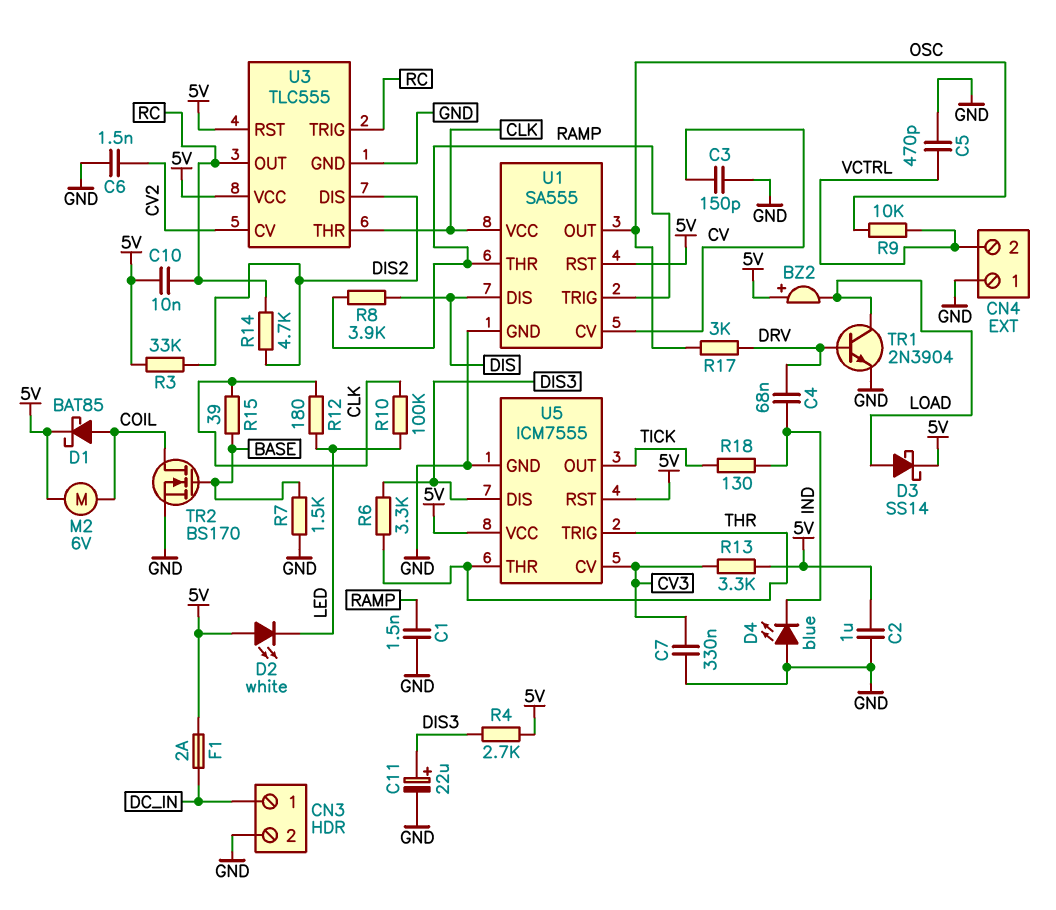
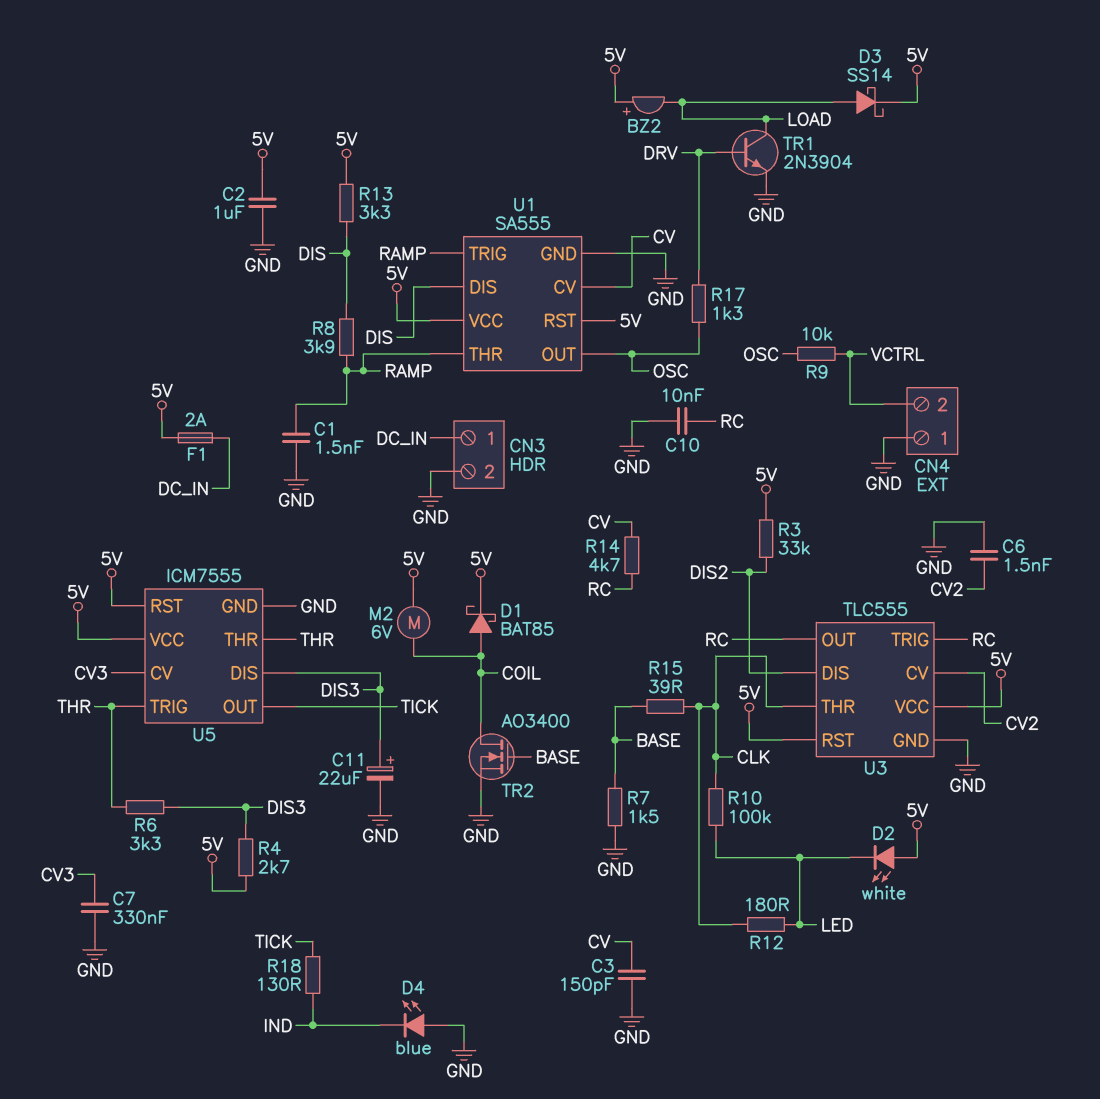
C4: 68nF (DRV, IND) -> none
C5: 470pF (GND, VCTRL) -> none
C10: 10nF (5V, RC) -> 10nF (GND, RC)
R13: 3.3k (5V, CV3) -> 3.3k (5V, DIS)
R14: 4.7k (DIS2, RC) -> 4.7k (CV, RC)
R17: 3k (DRV, OSC) -> 1.3k (DRV, OSC)
TR2: NMOS BS170 (G BASE, D COIL, S GND) -> NMOS AO3400 (G BASE, D COIL, S GND)
U1 pin VCC: CLK -> 5V

